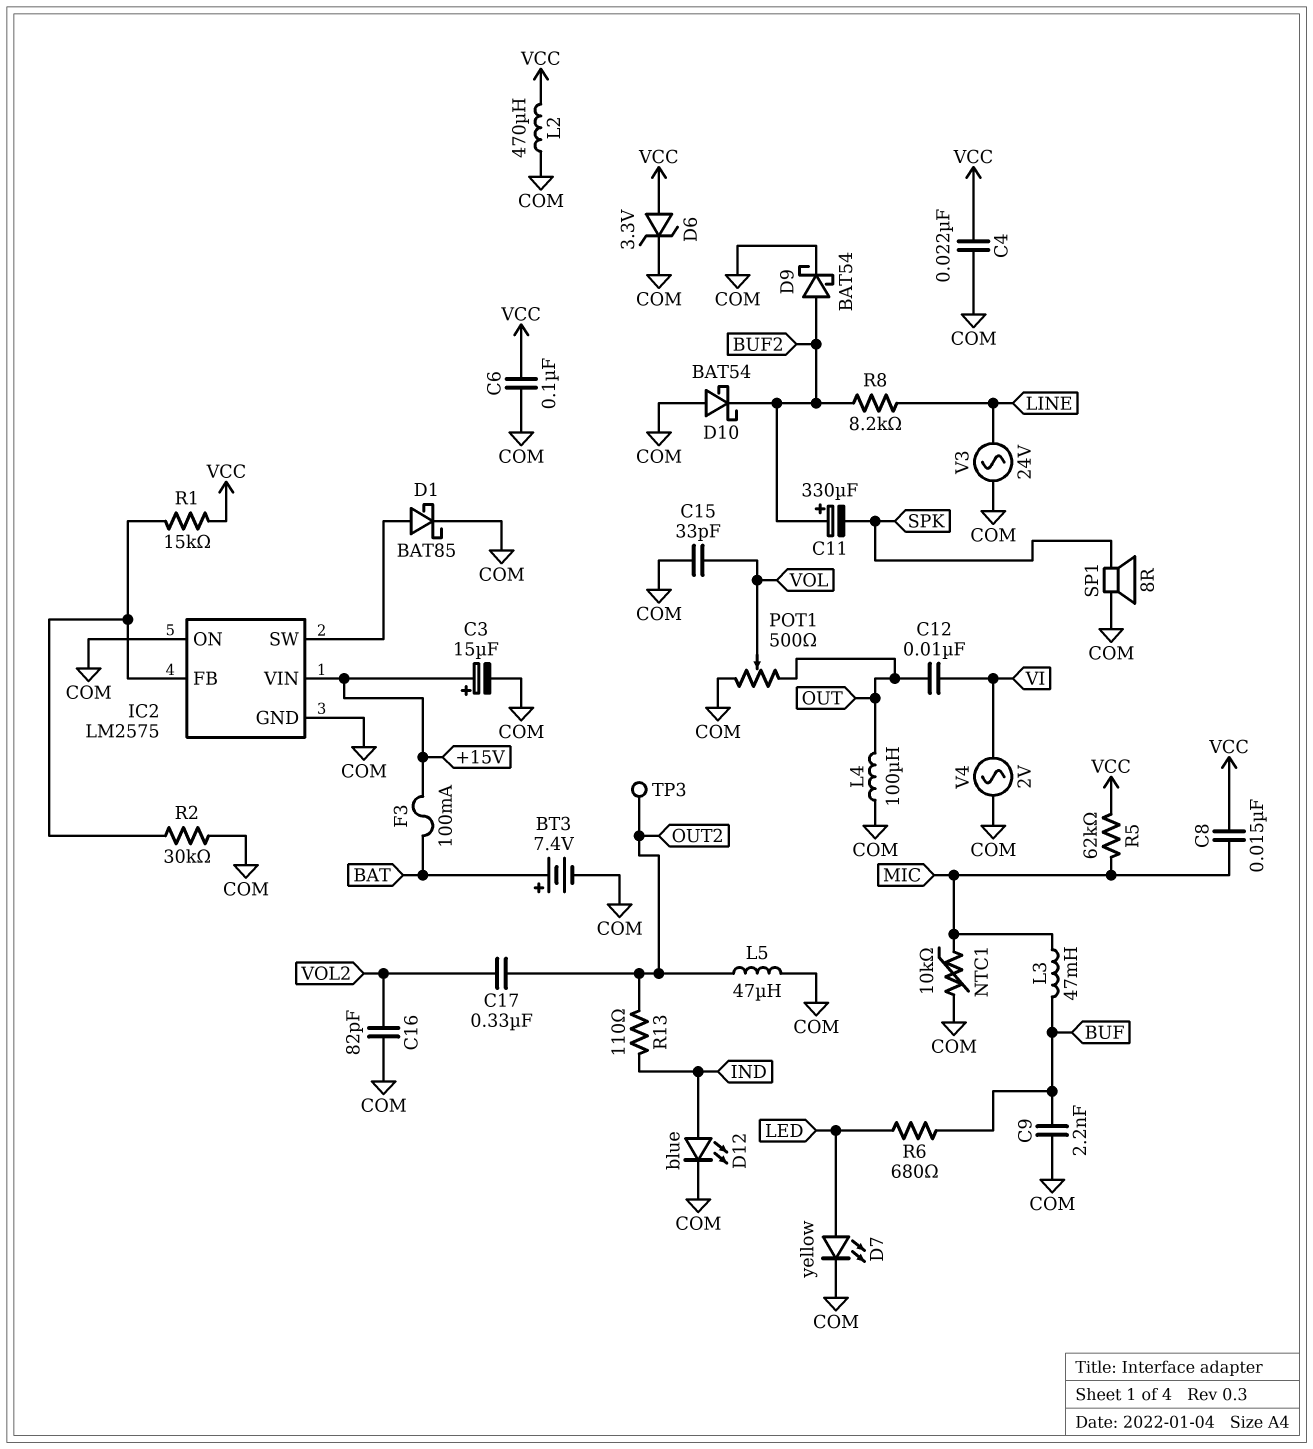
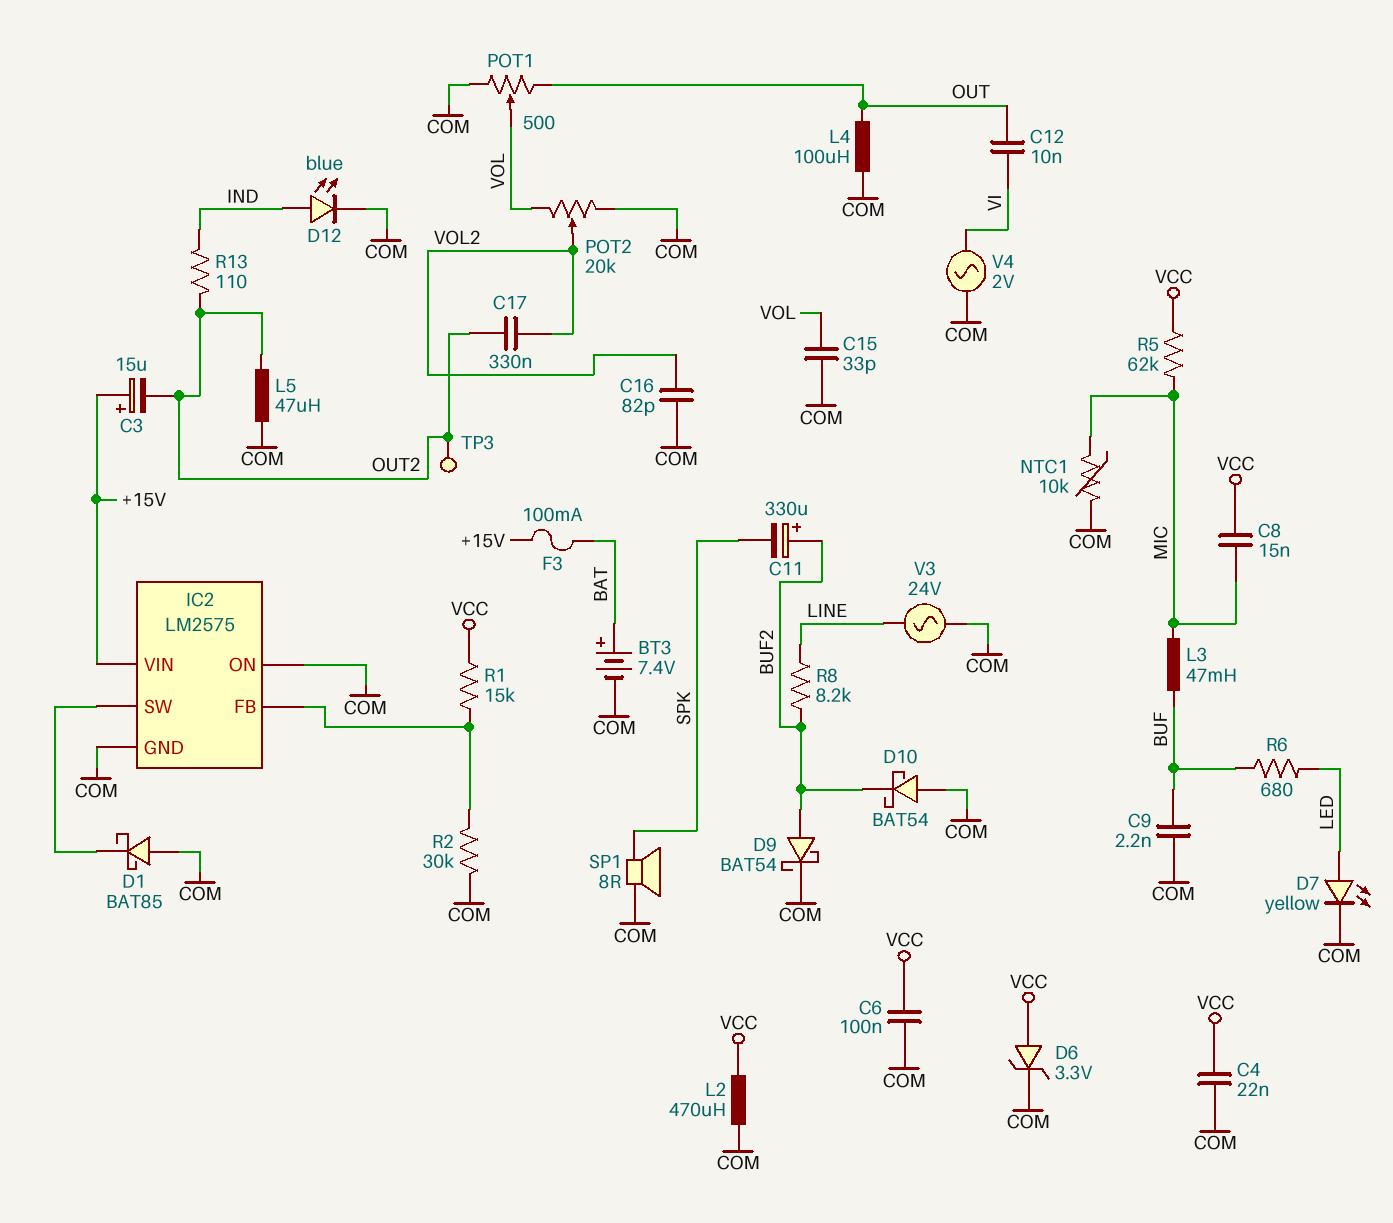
C3: 15uF (plus +15V, minus COM) -> 15uF (plus +15V, minus OUT2)
D1: schottky BAT85 (A IC2/SW, K COM) -> schottky BAT85 (A COM, K IC2/SW)
POT2: none -> 20k (COM, VOL, wiper VOL2)

